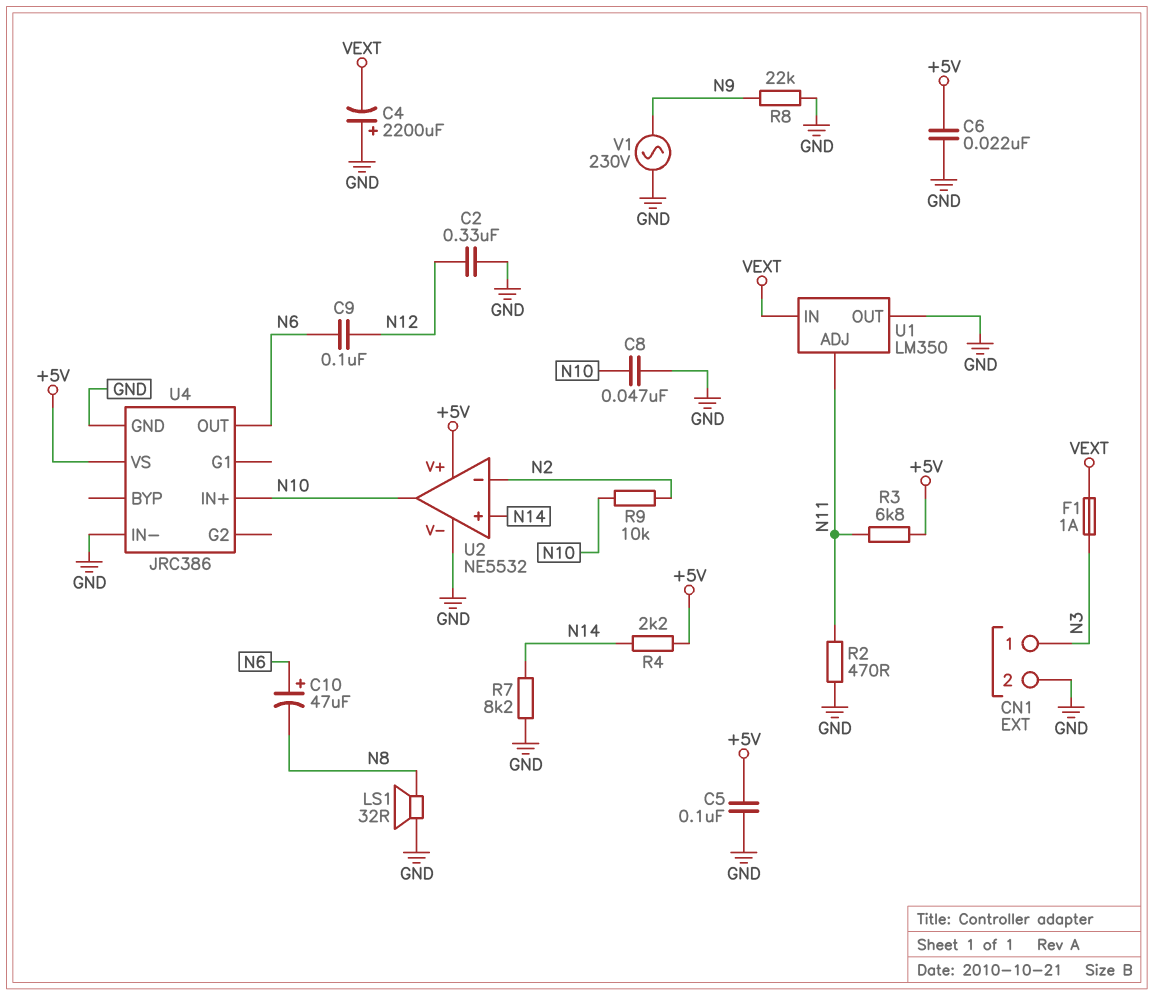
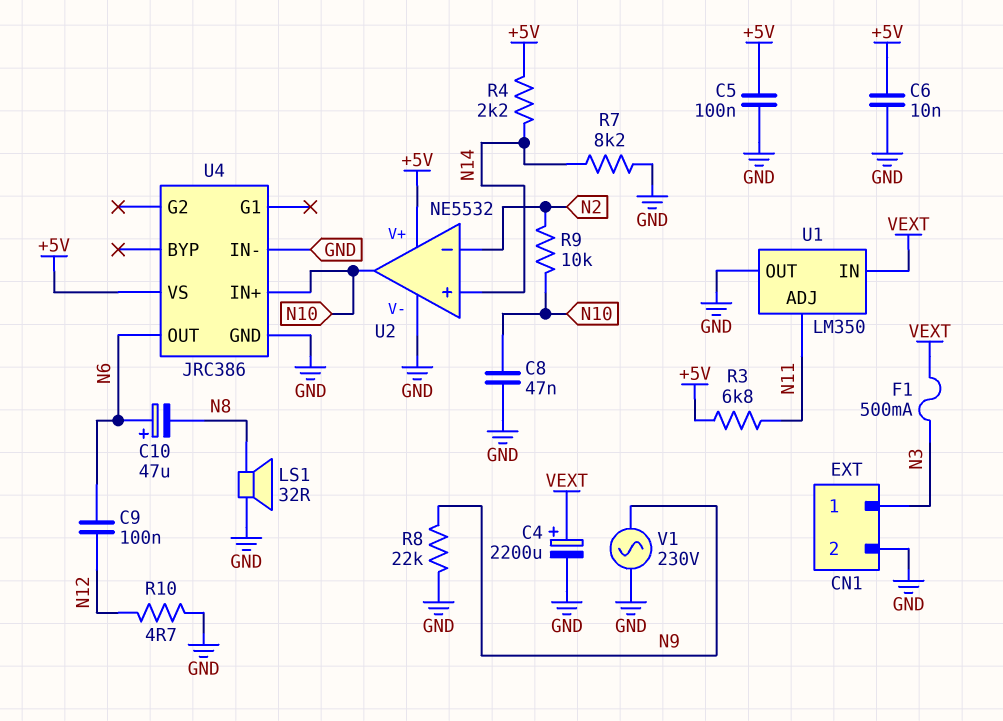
C2: 330nF (GND, N12) -> none
C4: 2200uF (plus GND, minus VEXT) -> 2200uF (plus VEXT, minus GND)
C6: 22nF (+5V, GND) -> 10nF (+5V, GND)
F1: 1A (N3, VEXT) -> 500mA (N3, VEXT)
R2: 470 (GND, N11) -> none
R10: none -> 4.7 (GND, N12)

